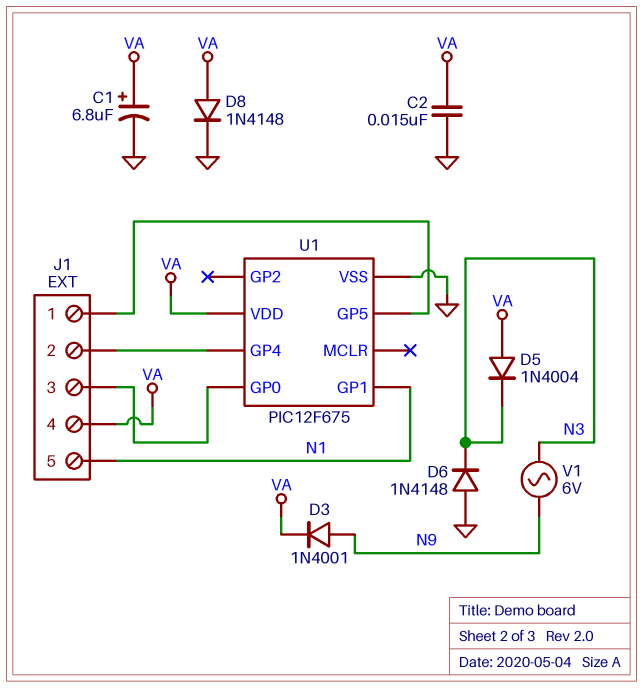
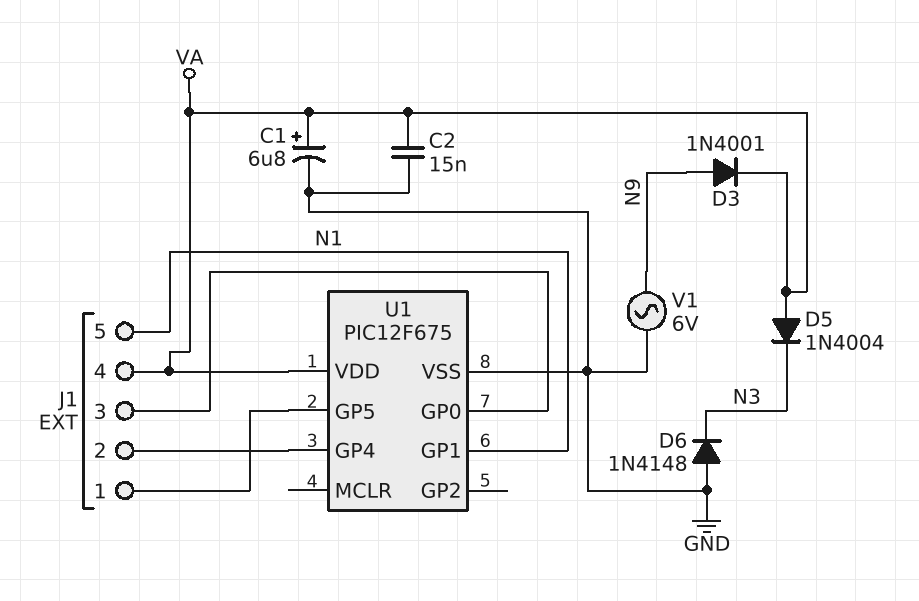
D8: diode 1N4148 (A VA, K GND) -> none
V1: AC 6V (N3, N9) -> AC 6V (GND, N9)

